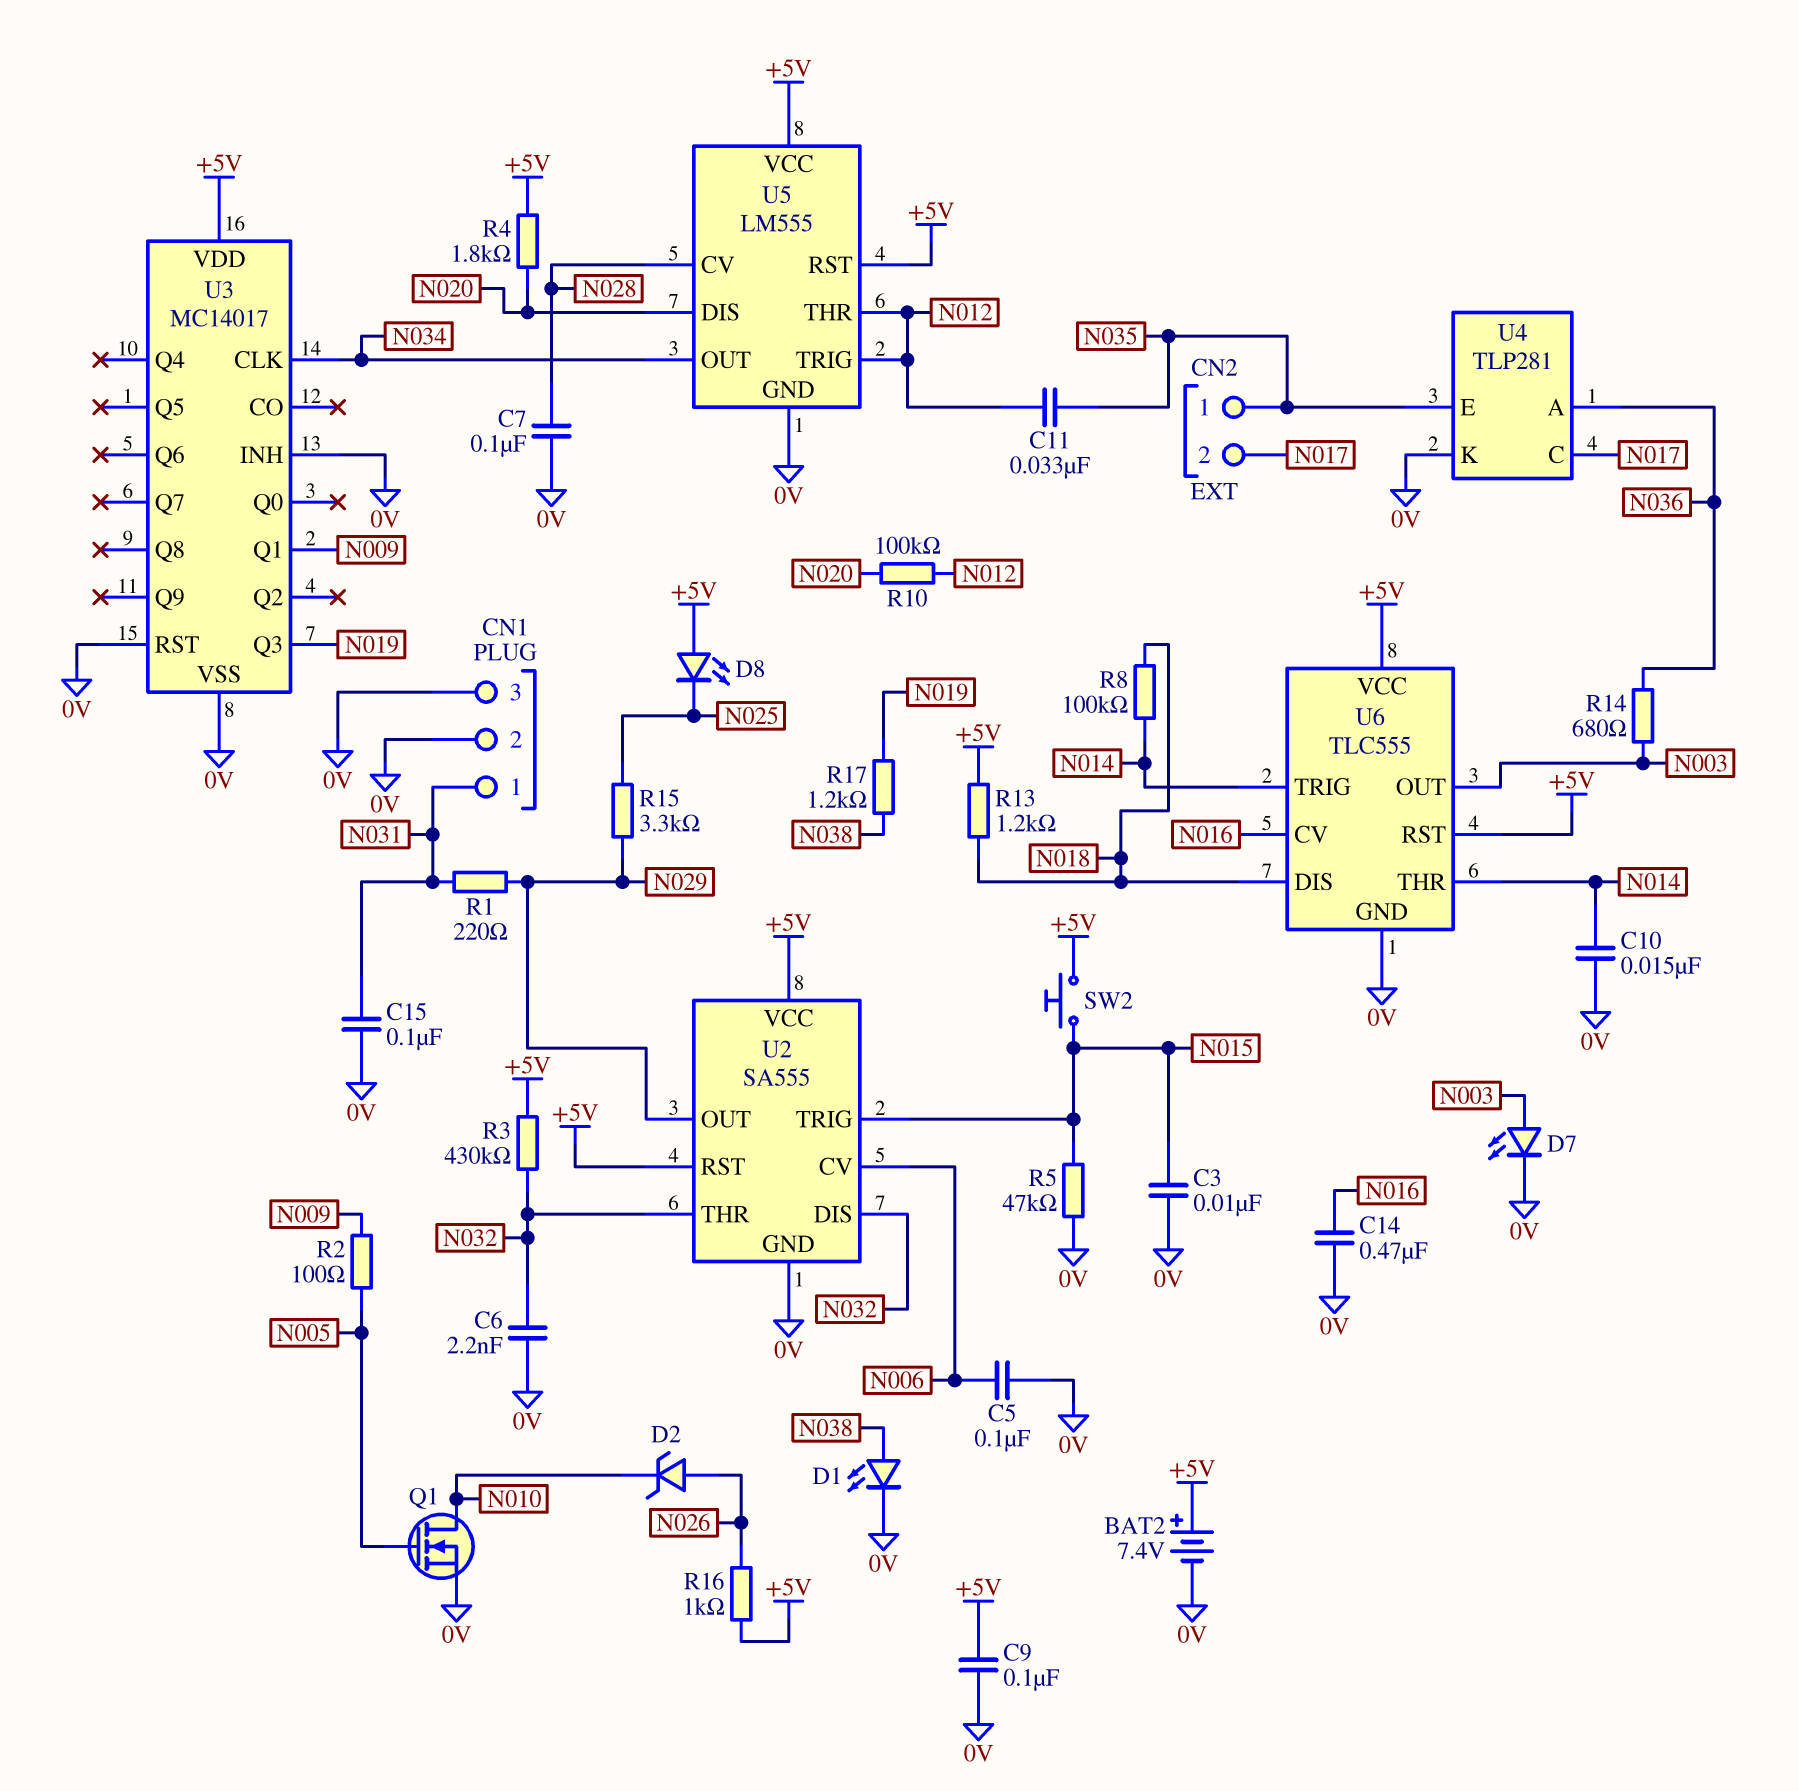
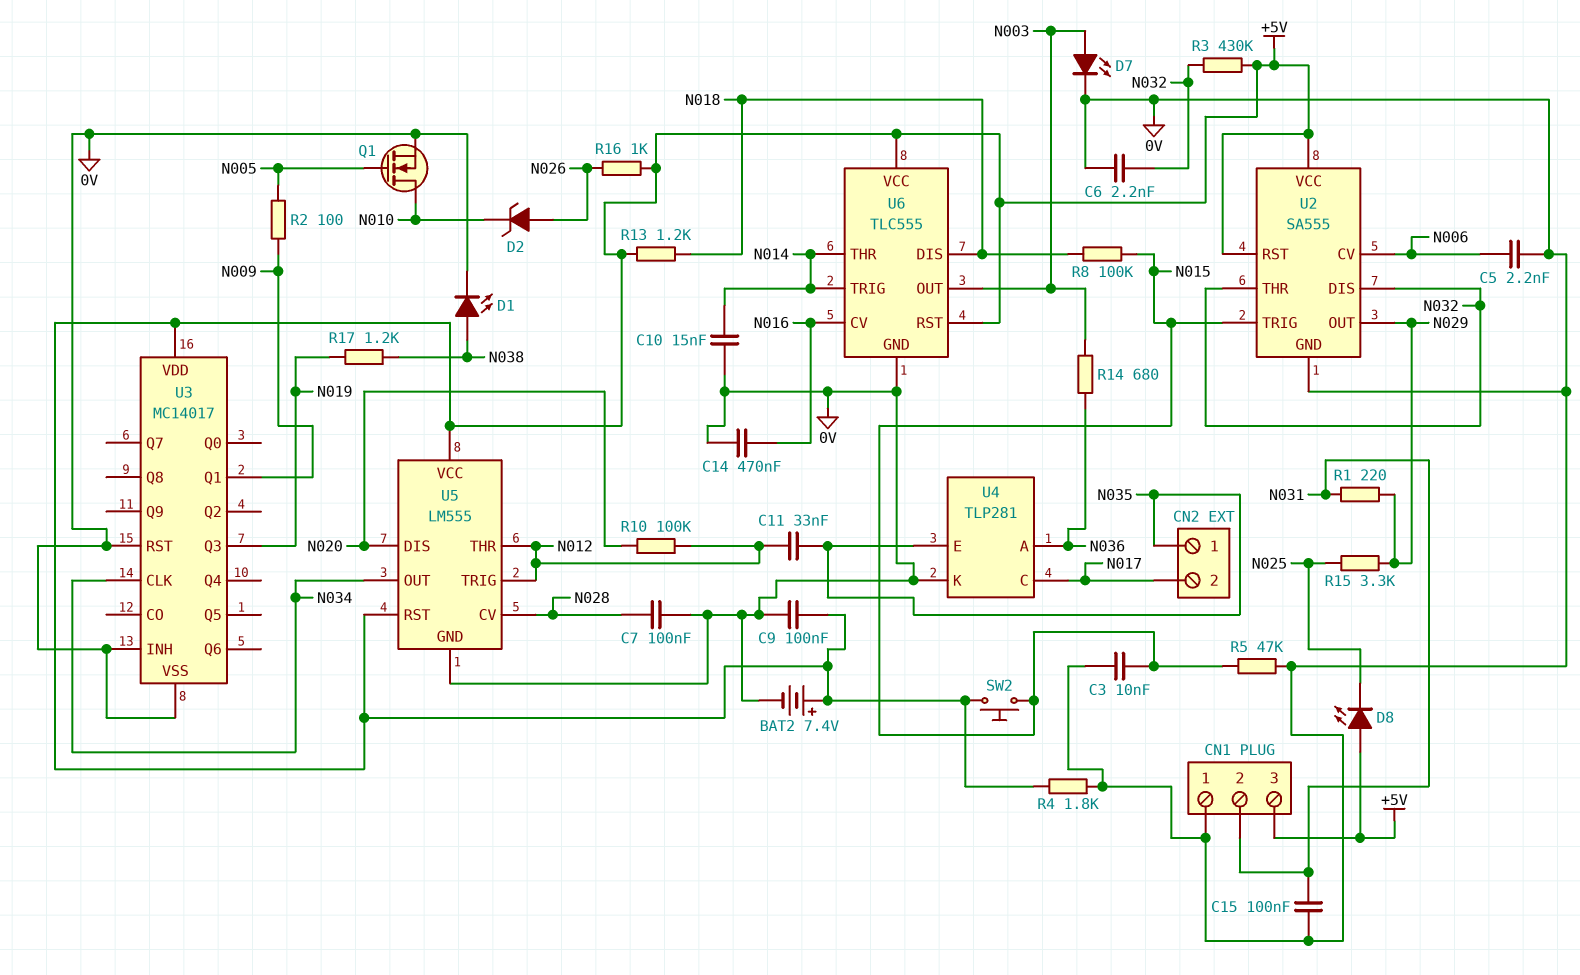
C5: 100nF (0V, N006) -> 2.2nF (0V, N006)
CN1 pin 1: N031 -> 0V
CN1 pin 2: 0V -> N031
CN1 pin 3: 0V -> +5V
R4: 1.8k (+5V, N020) -> 1.8k (+5V, 0V)
R8: 100k (N014, N018) -> 100k (N015, N018)

